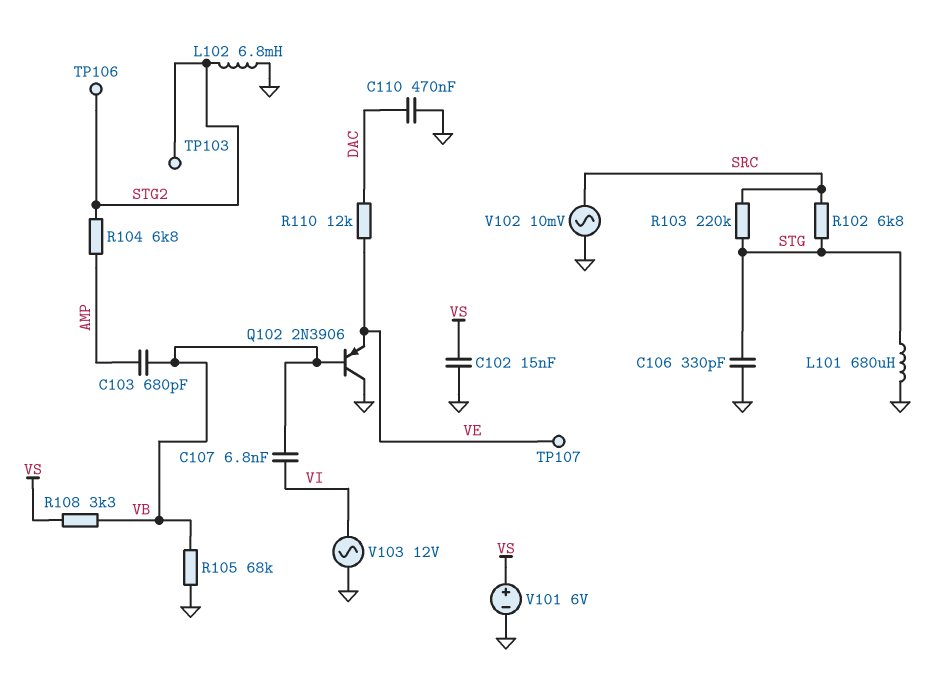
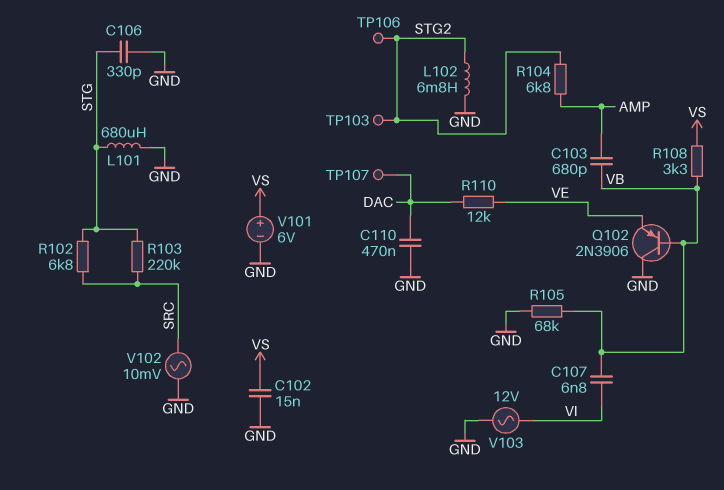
TP107: test point (VE) -> test point (DAC)

